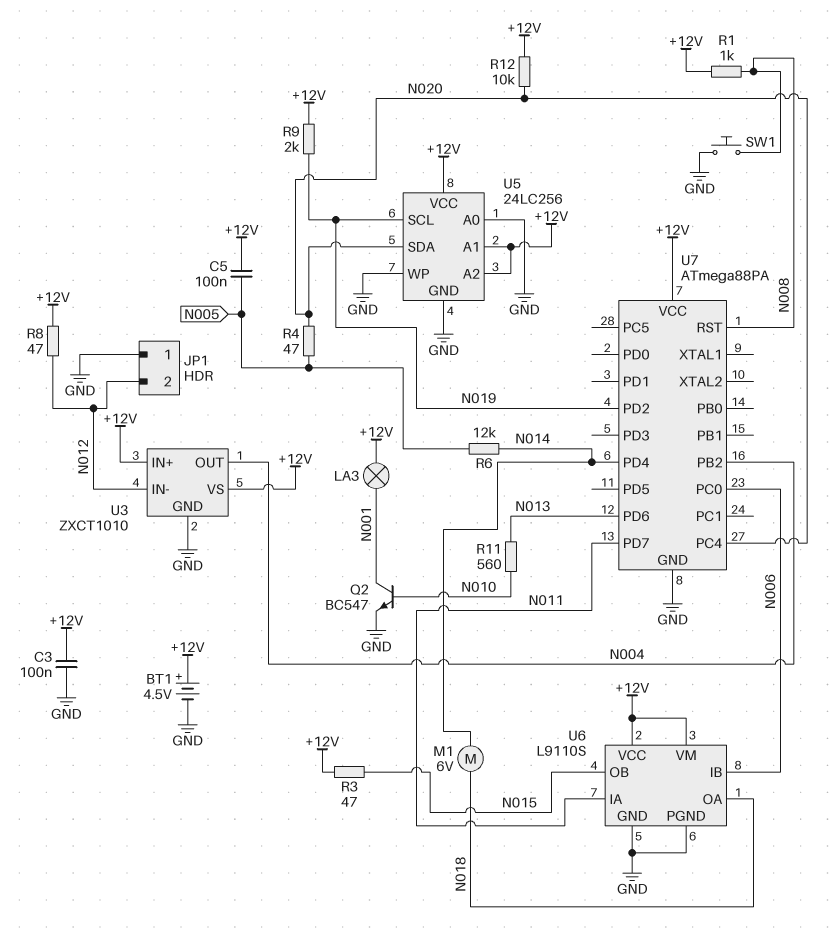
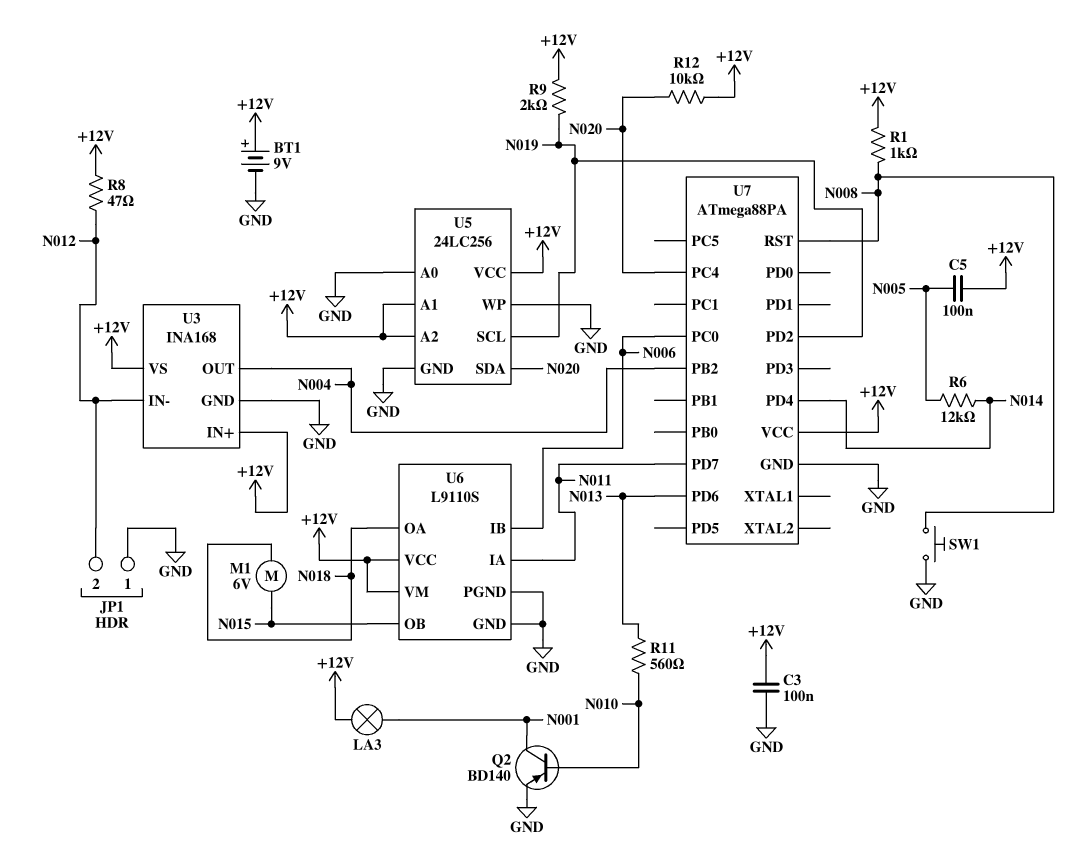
BT1: 4.5V (plus +12V, minus GND) -> 9V (plus +12V, minus GND)
M1: motor 6V (N014, N018) -> motor 6V (N015, N018)
Q2: NPN BC547 (B N010, C N001, E GND) -> PNP BD140 (B N010, C N001, E GND)
R3: 47 (+12V, N015) -> none
R4: 47 (N005, N020) -> none
U3: ZXCT1010 -> INA168

